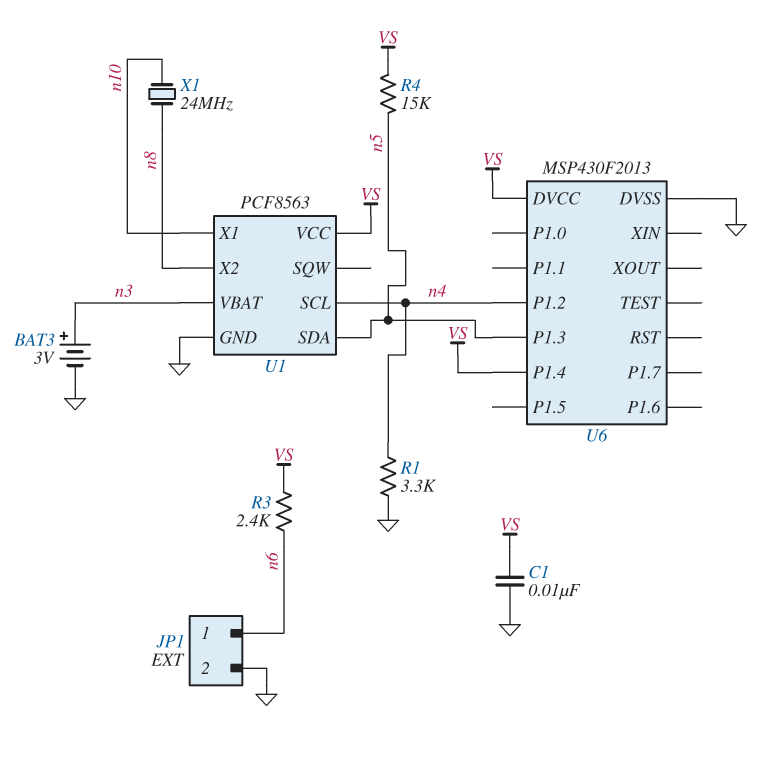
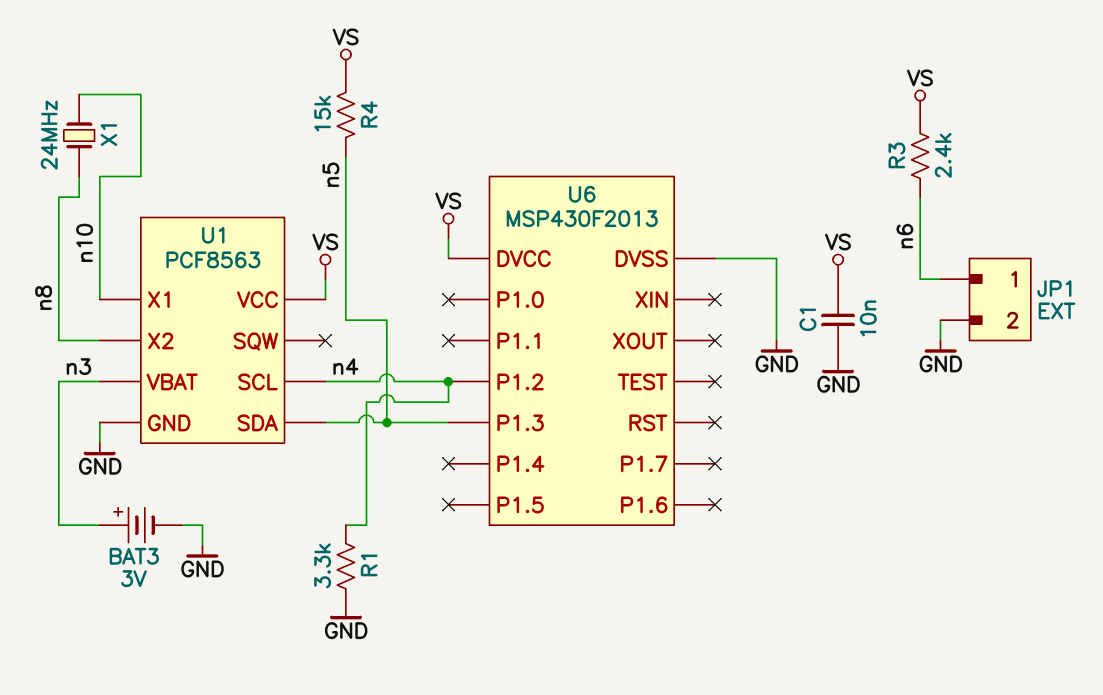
U6 pin P1.4: VS -> none

